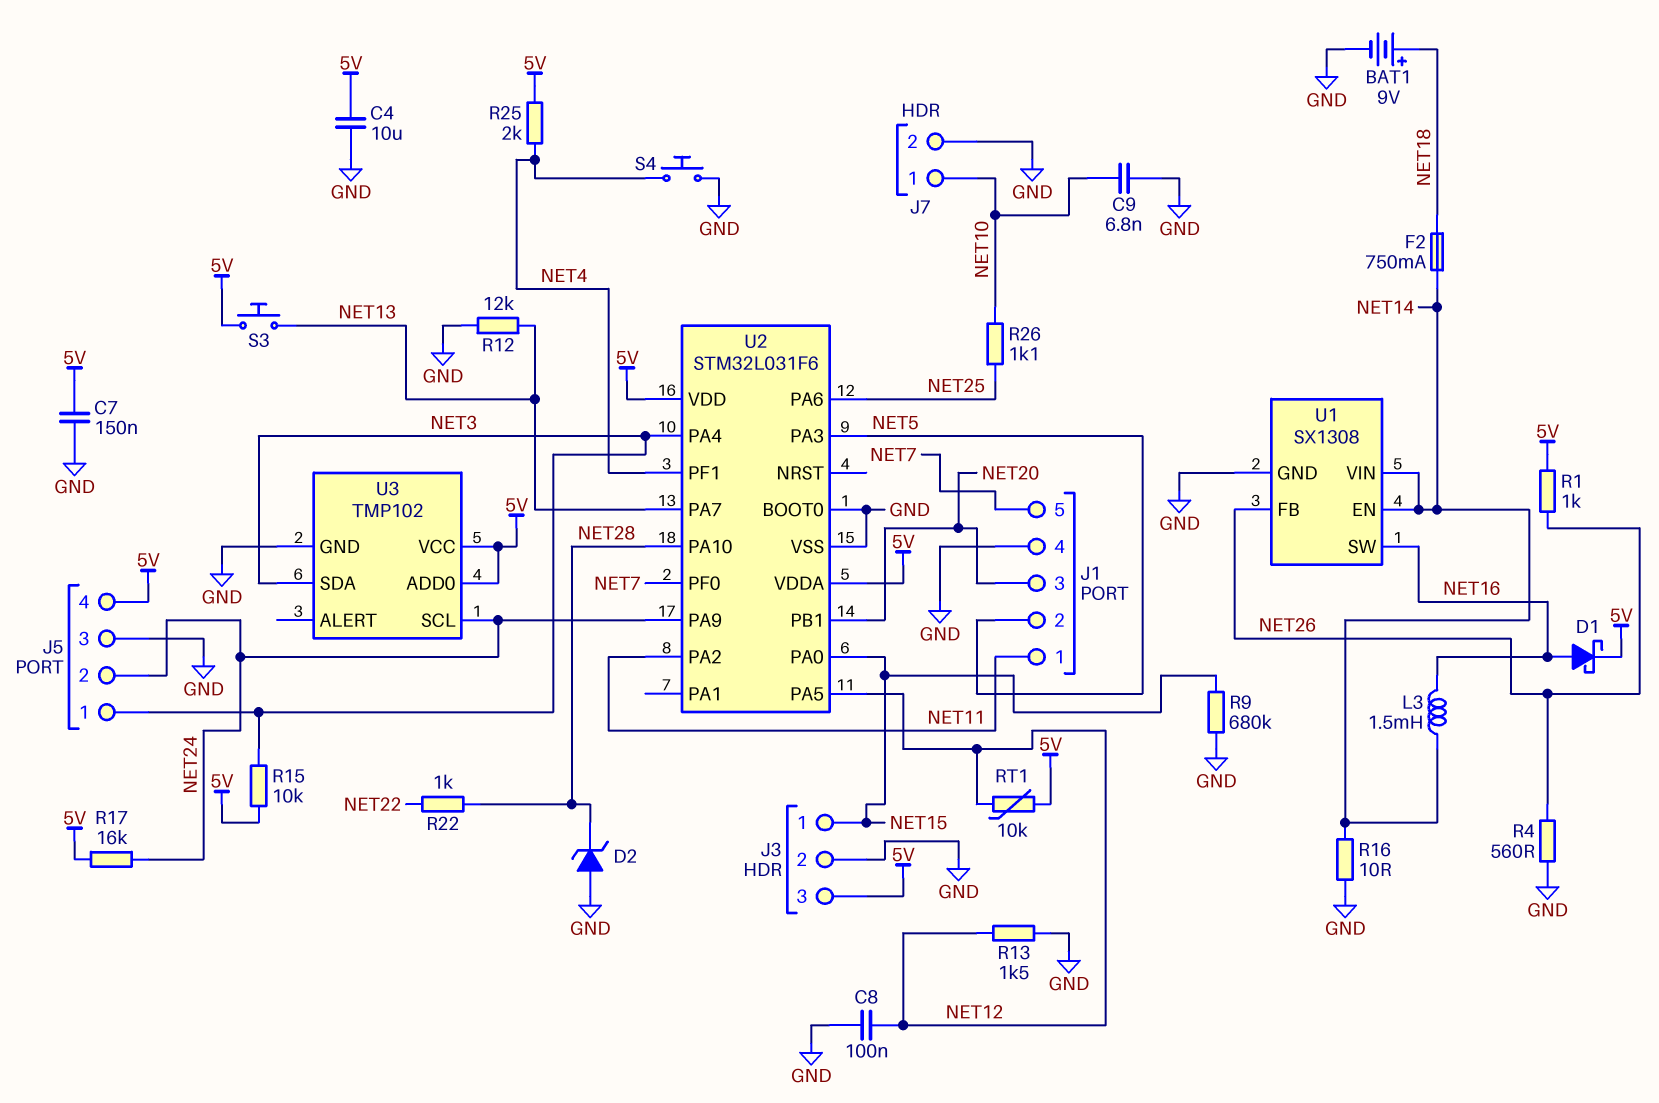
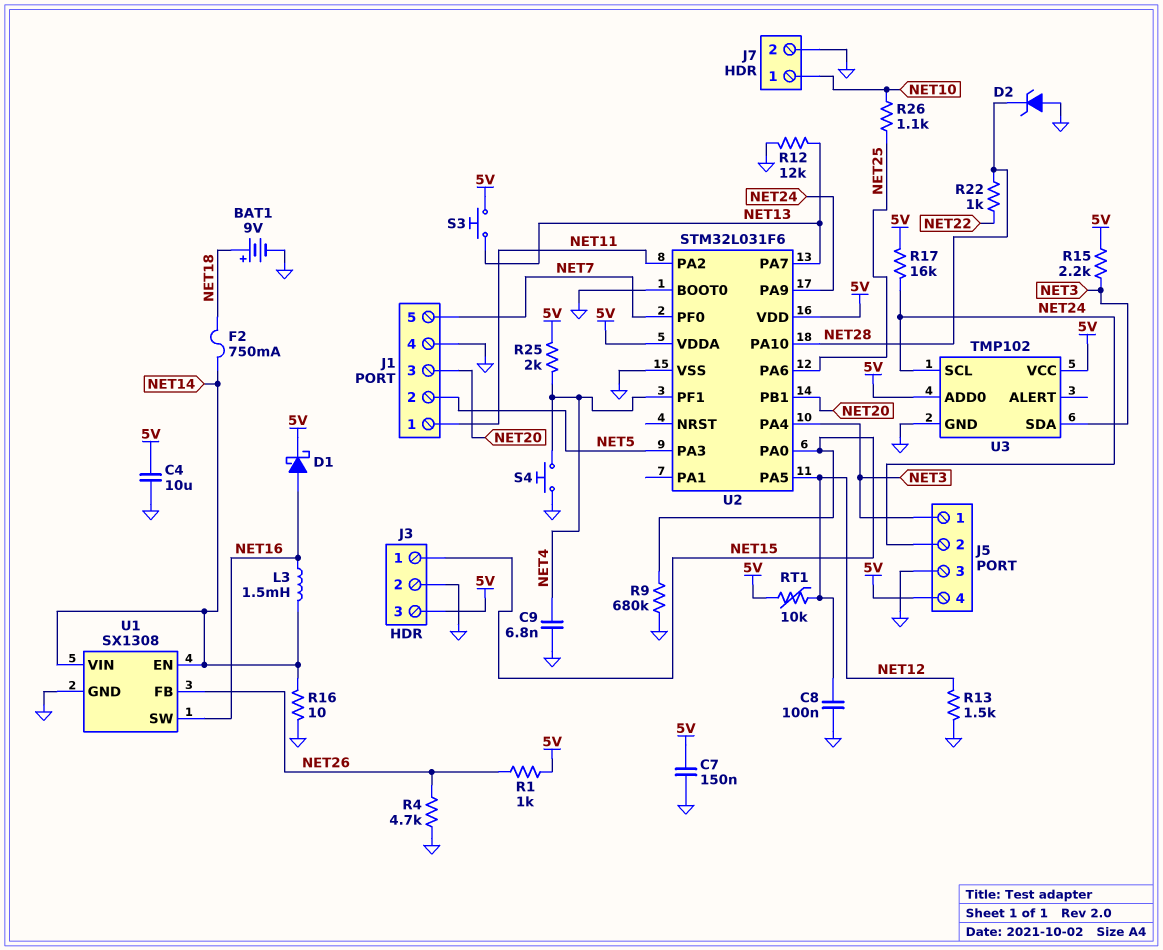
C9: 6.8nF (GND, NET10) -> 6.8nF (GND, NET4)
R4: 560 (GND, NET26) -> 4.7k (GND, NET26)
R15: 10k (5V, NET3) -> 2.2k (5V, NET3)

